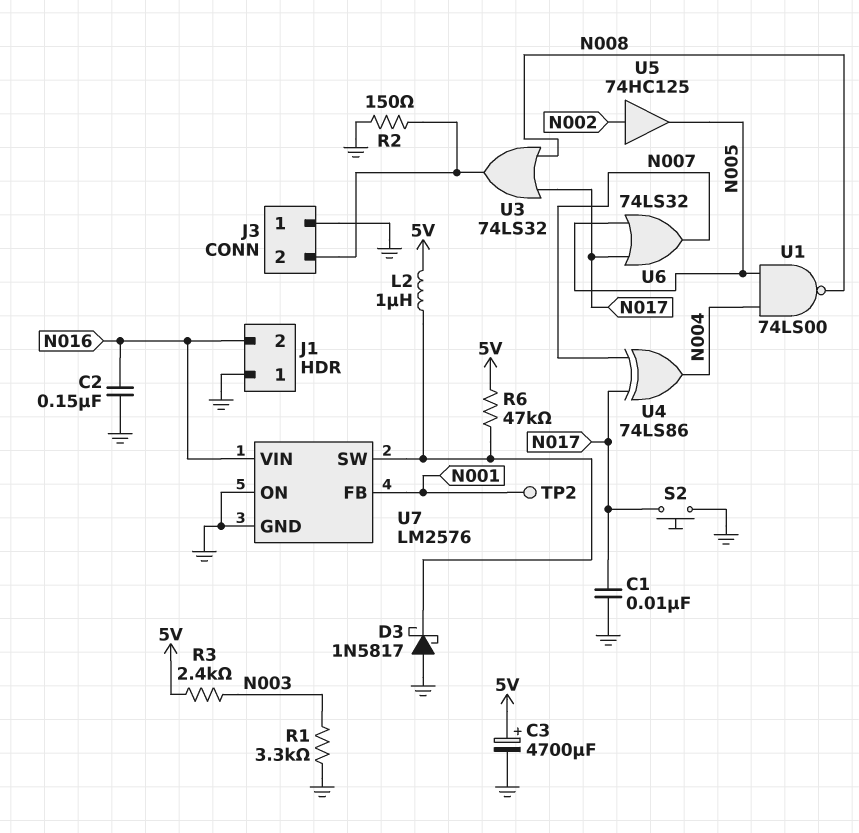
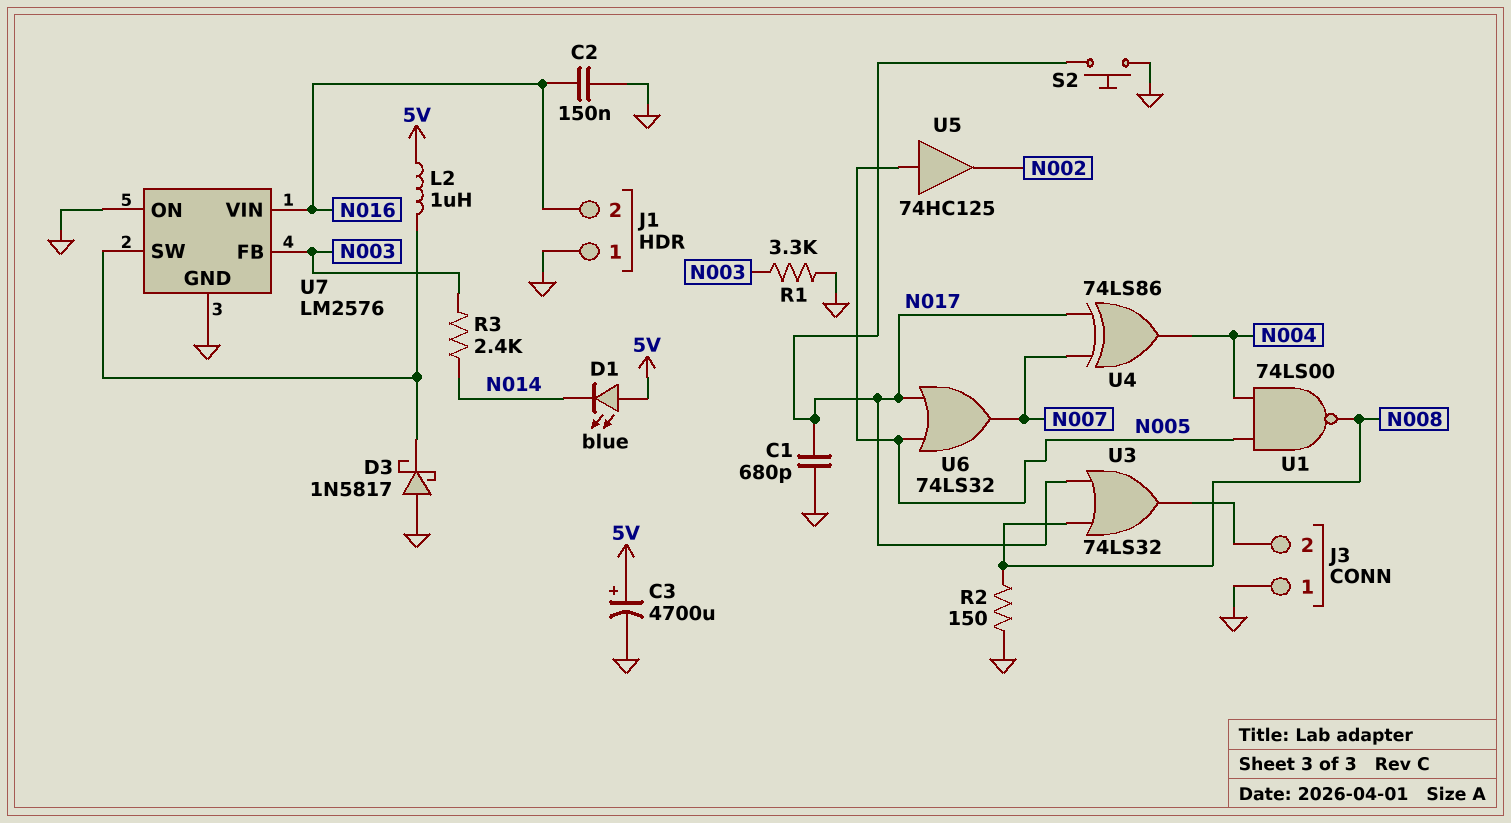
C1: 10nF (GND, N017) -> 680pF (GND, N017)
D1: none -> LED blue (A 5V, K N014)
R2: 150 (GND, J3/2) -> 150 (GND, N008)
R3: 2.4k (5V, N003) -> 2.4k (N003, N014)
R6: 47k (5V, U7/SW) -> none
TP2: test point (N001) -> none
U5: buffer 74HC125 (in N002, out N005) -> buffer 74HC125 (in N005, out N002)
U7 pin FB: N001 -> N003

